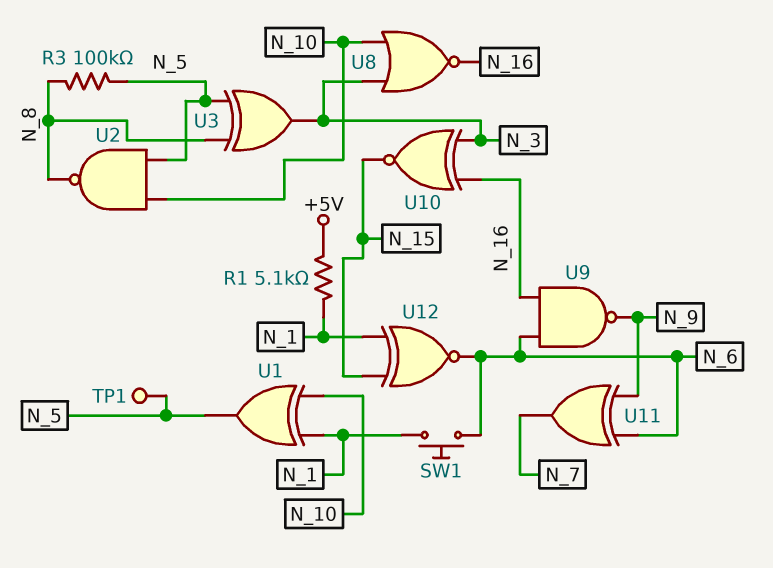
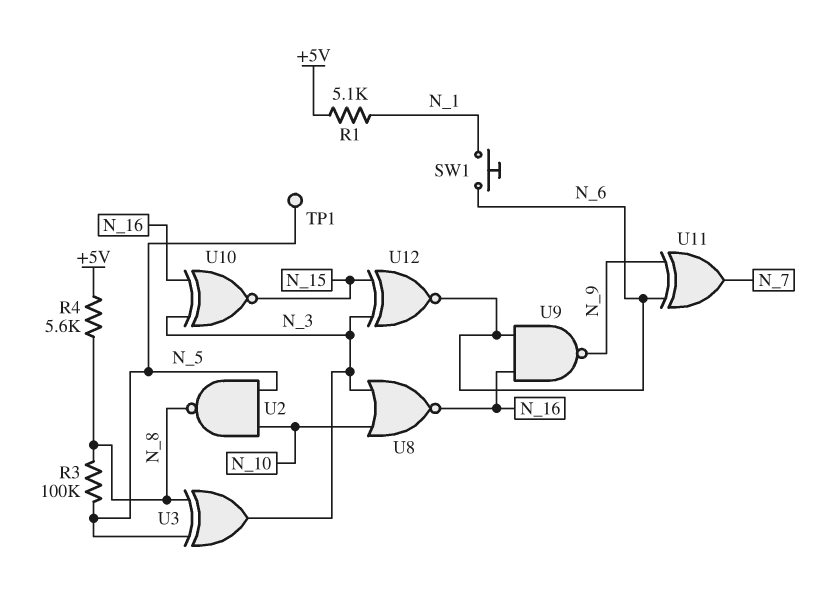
R4: none -> 5.6k (+5V, N_8)
U1: XOR (in N_1, in N_10, out N_5) -> none
U12: XNOR (in N_1, in N_15, out N_6) -> XNOR (in N_3, in N_15, out N_6)

